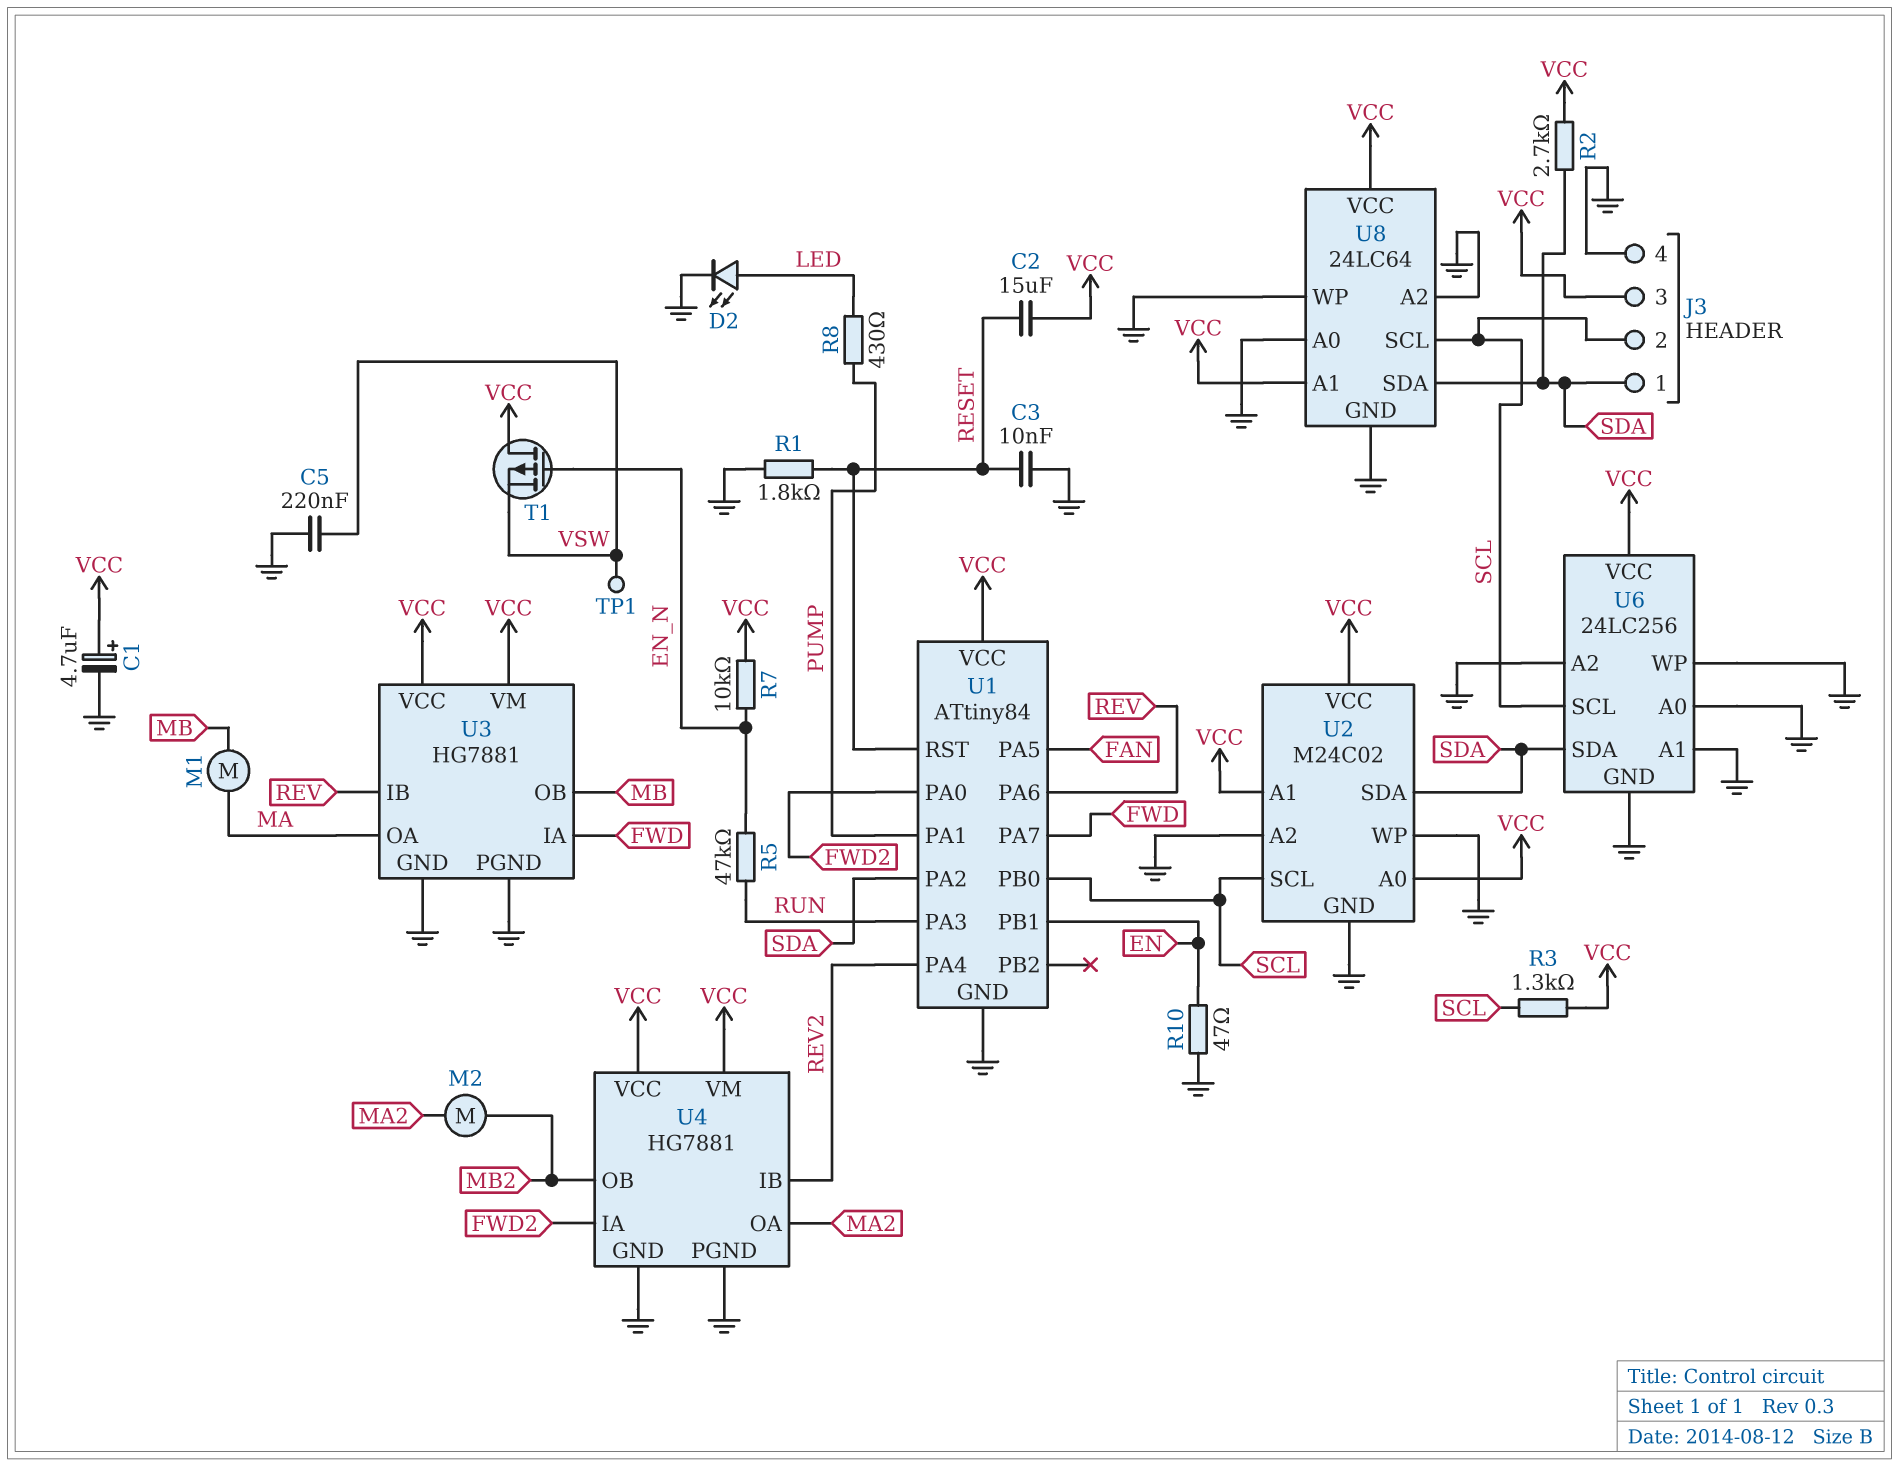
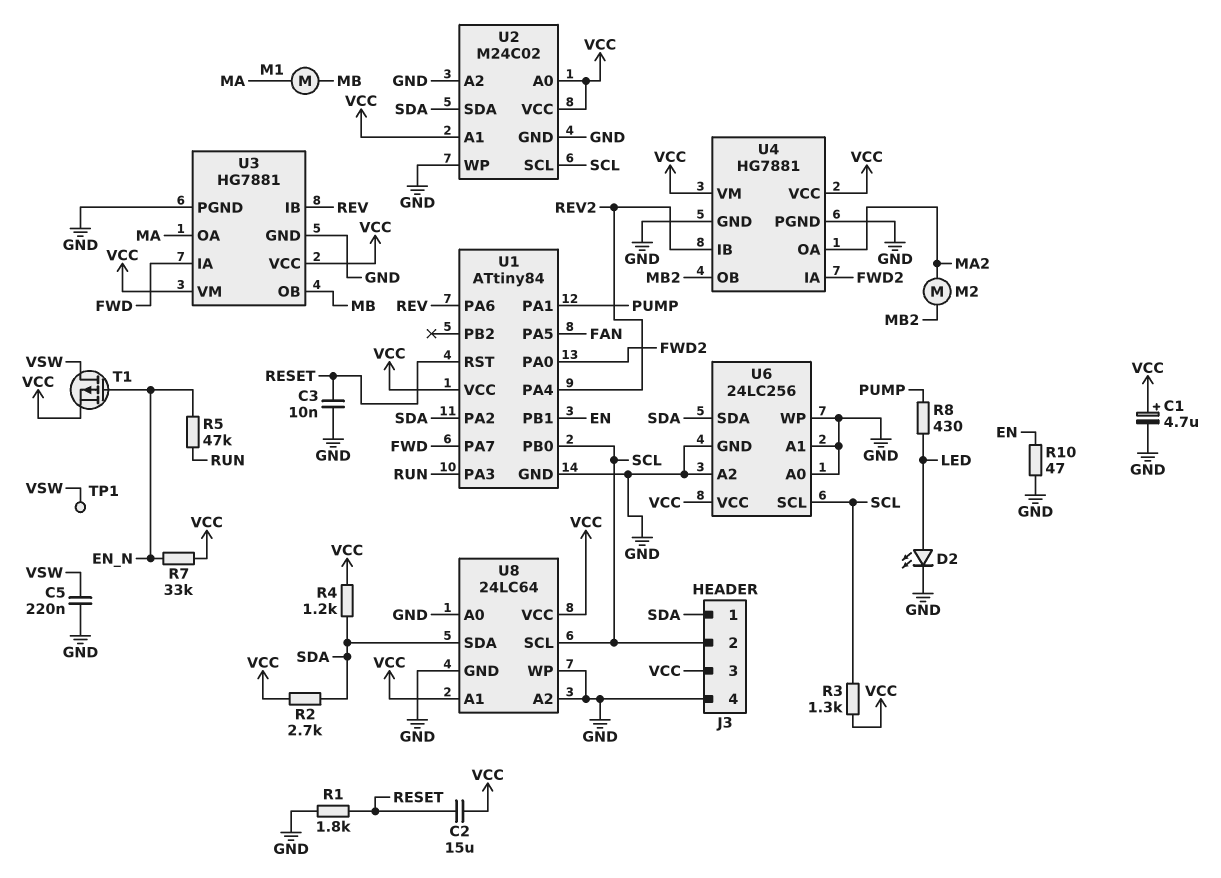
R4: none -> 1.2k (SDA, VCC)
R7: 10k (EN_N, VCC) -> 33k (EN_N, VCC)
T1: PMOS (G EN_N, D VCC, S VSW) -> PMOS (G EN_N, D VSW, S VCC)

